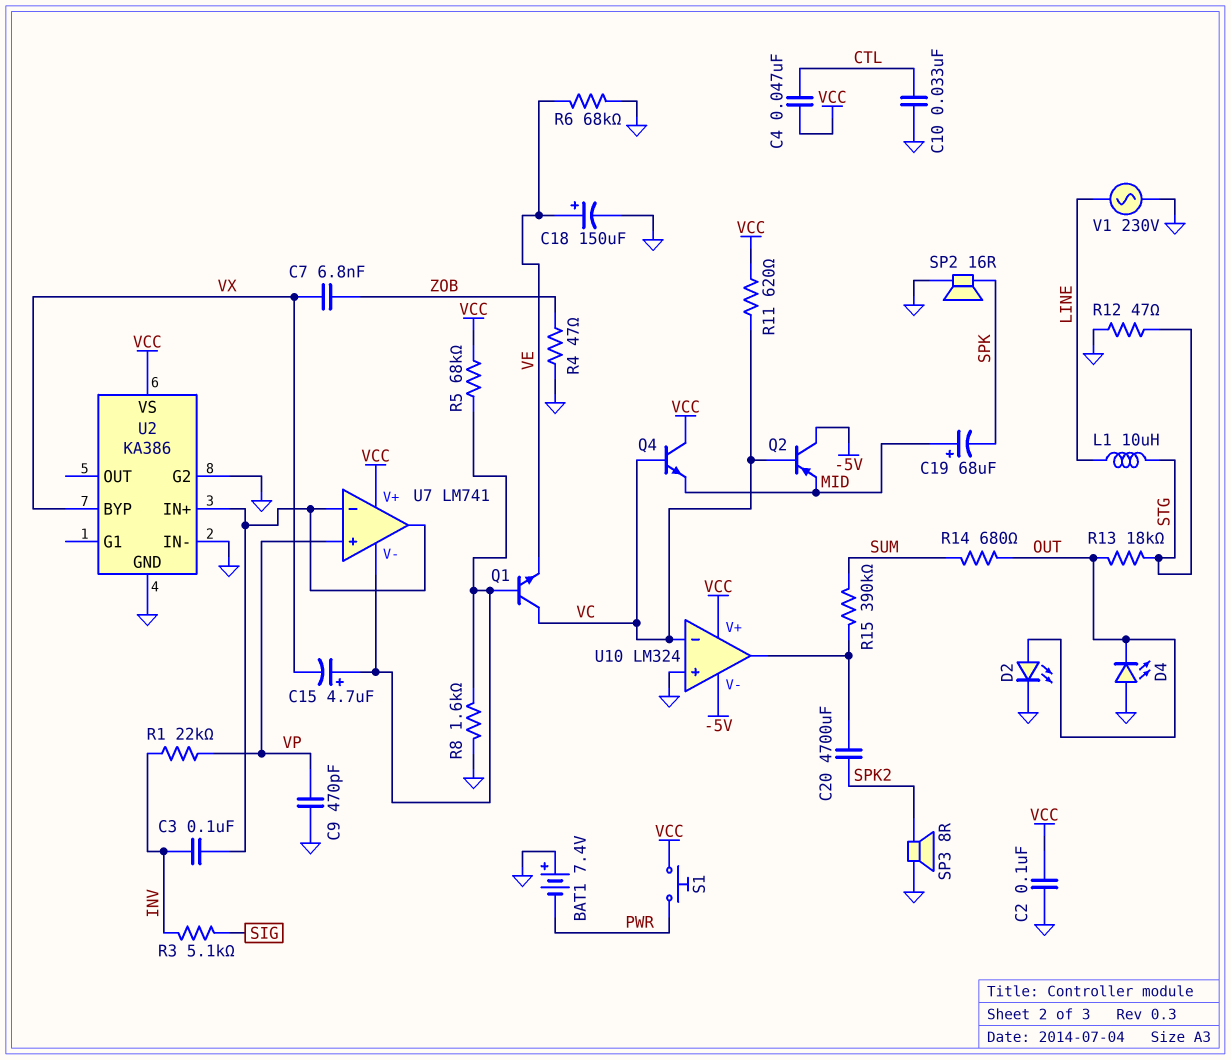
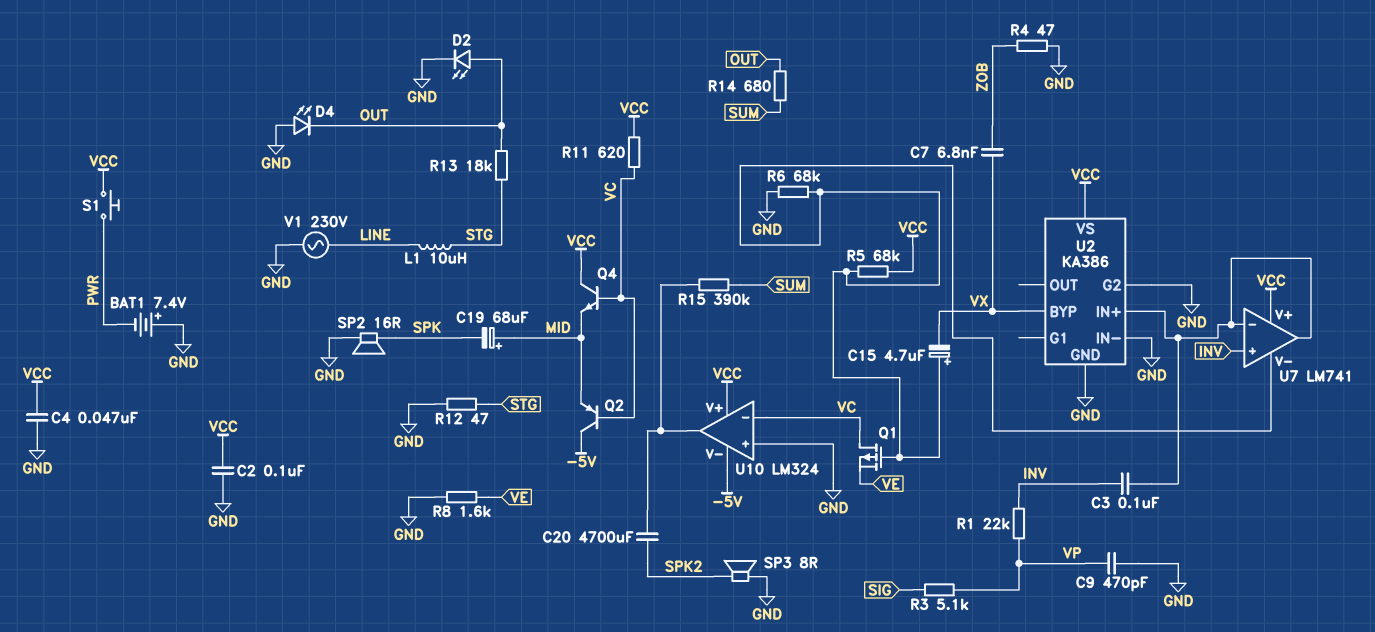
C4: 47nF (CTL, VCC) -> 47nF (GND, VCC)
C10: 33nF (CTL, GND) -> none
C18: 150uF (plus VE, minus GND) -> none
Q1: NPN (B U7/V-, C VC, E VE) -> PMOS (G U7/V-, D VC, S VE)
R3: 5.1k (INV, SIG) -> 5.1k (SIG, VP)
R6: 68k (GND, VE) -> 68k (GND, U7/V-)
R8: 1.6k (GND, U7/V-) -> 1.6k (GND, VE)
U7 pin in+: VP -> INV

